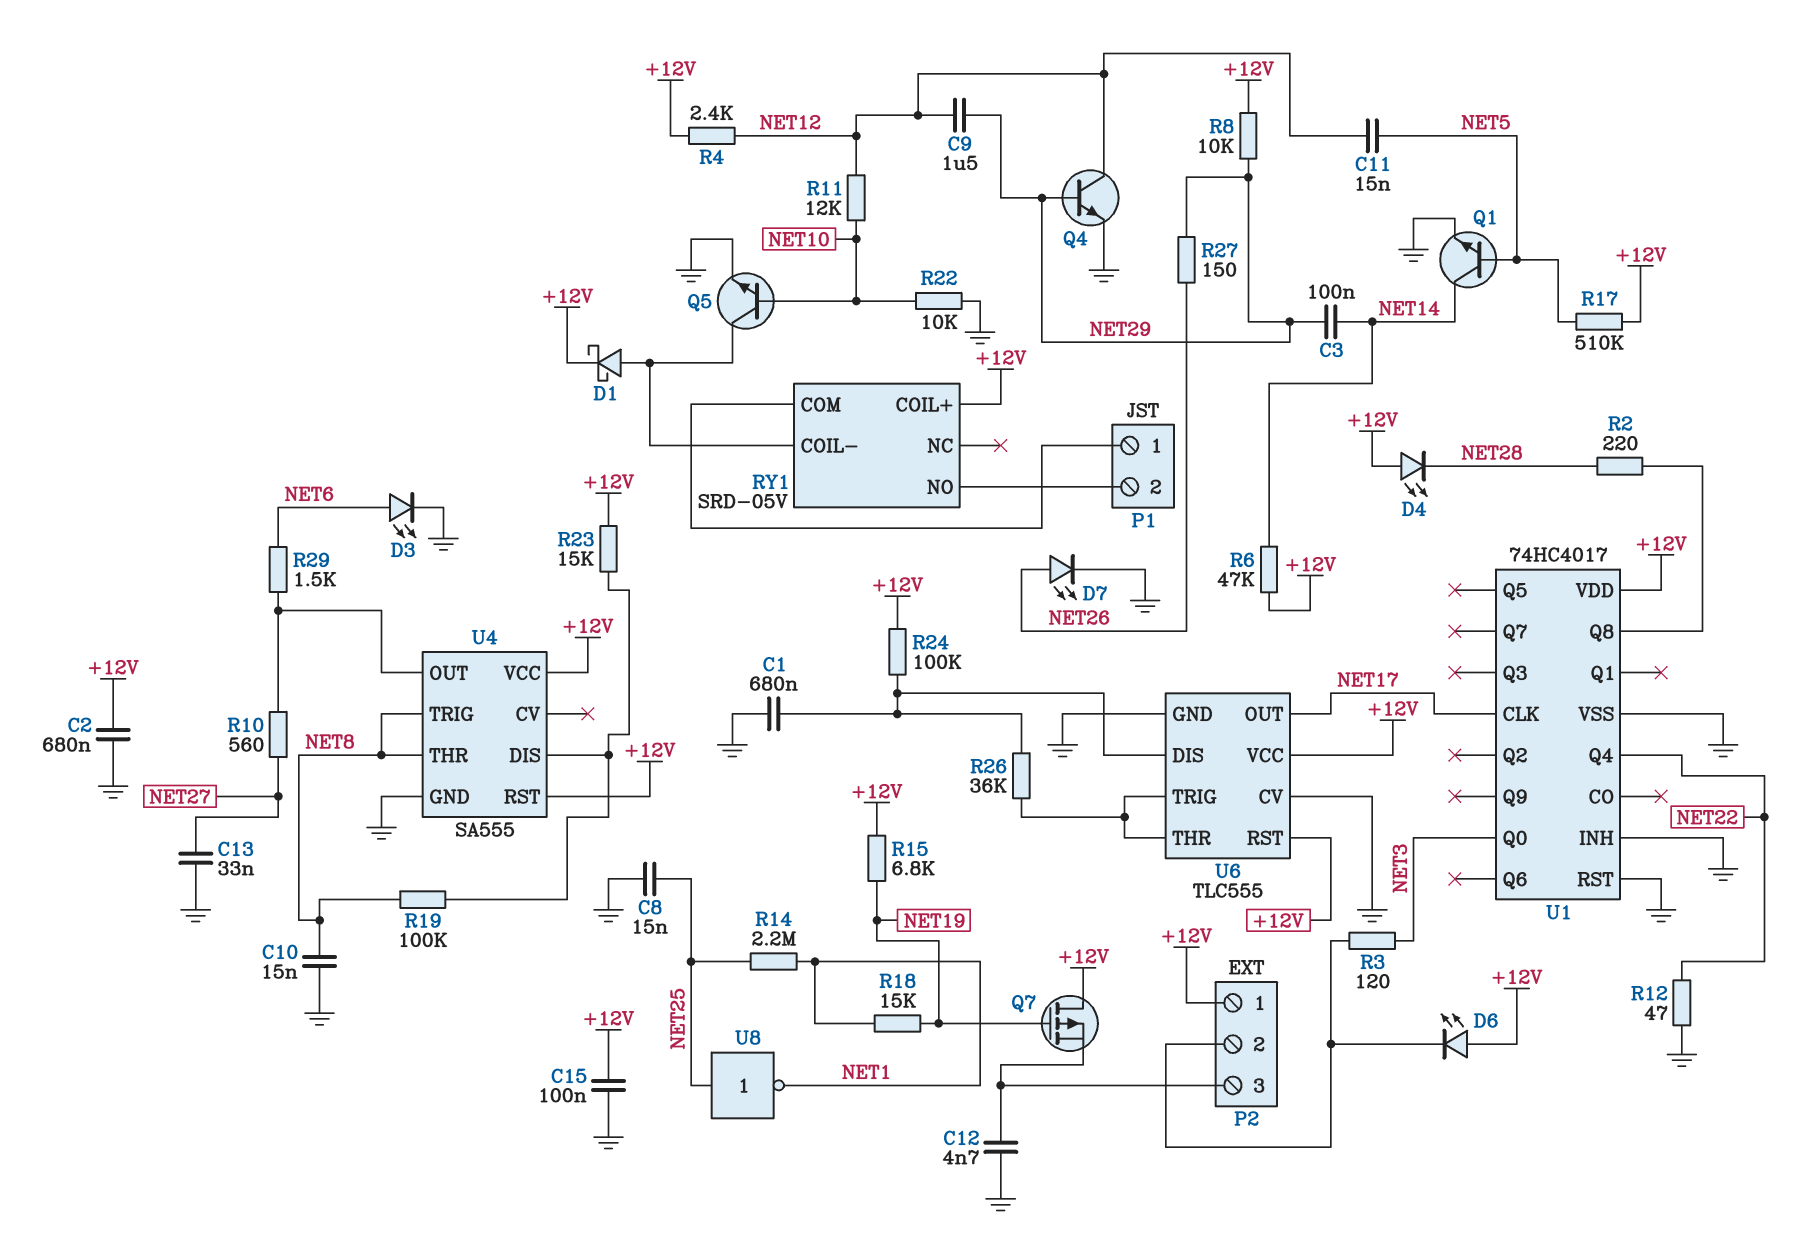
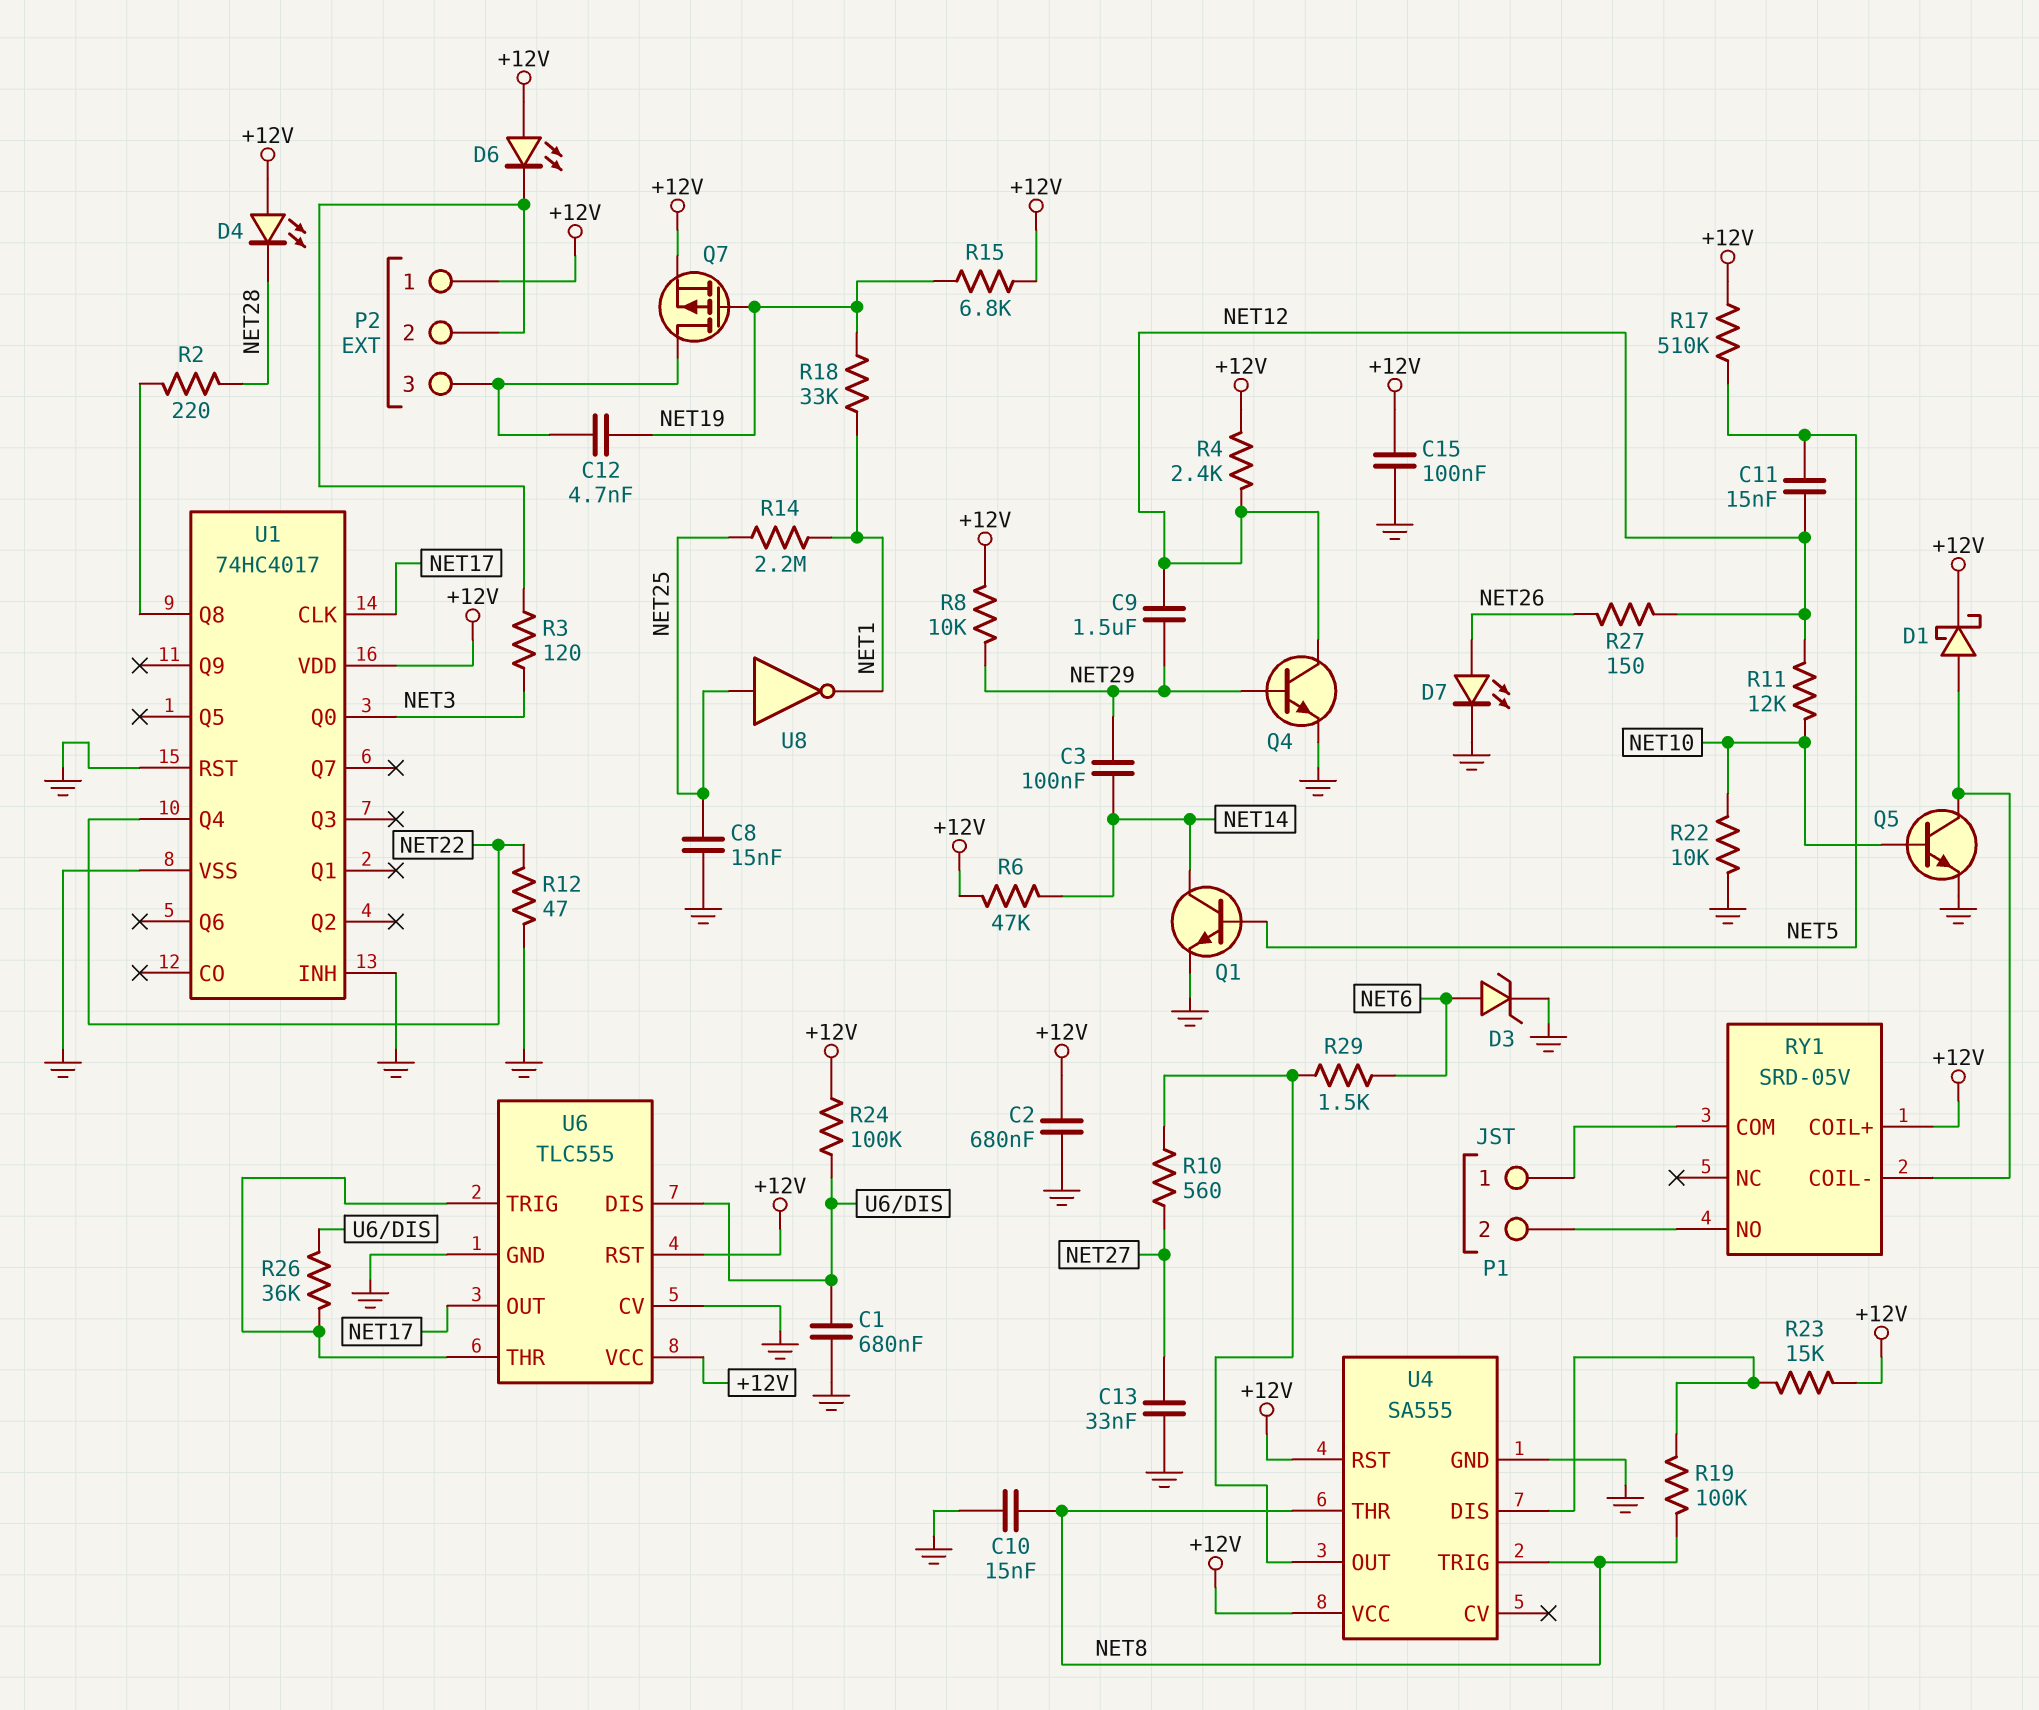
C12: 4.7nF (GND, P2/3) -> 4.7nF (NET19, P2/3)
D3: LED (A NET6, K GND) -> zener (A NET6, K GND)
Q7: PMOS (G NET19, D +12V, S P2/3) -> PMOS (G NET19, D P2/3, S +12V)
R18: 15k (NET1, NET19) -> 33k (NET1, NET19)
R27: 150 (NET26, NET29) -> 150 (NET12, NET26)

